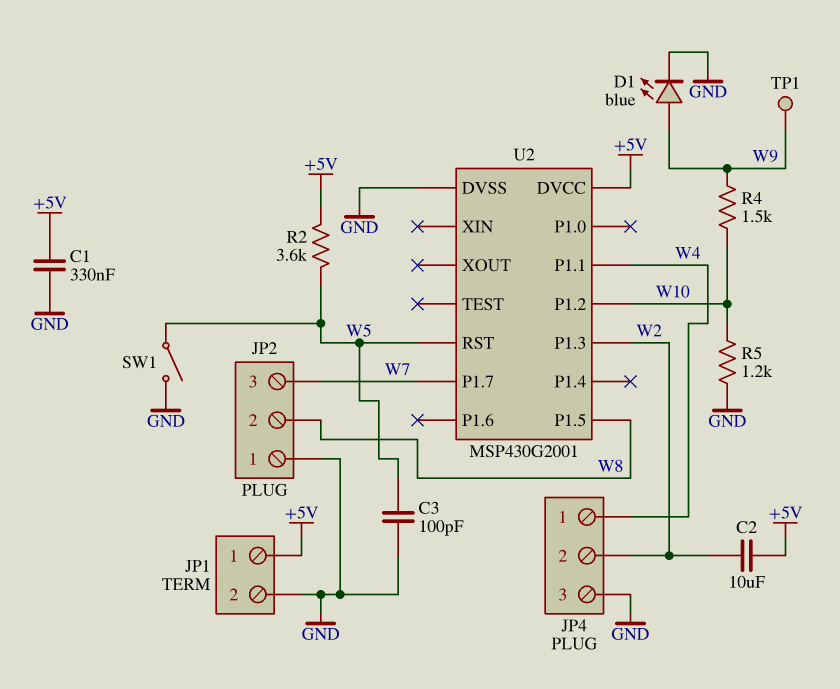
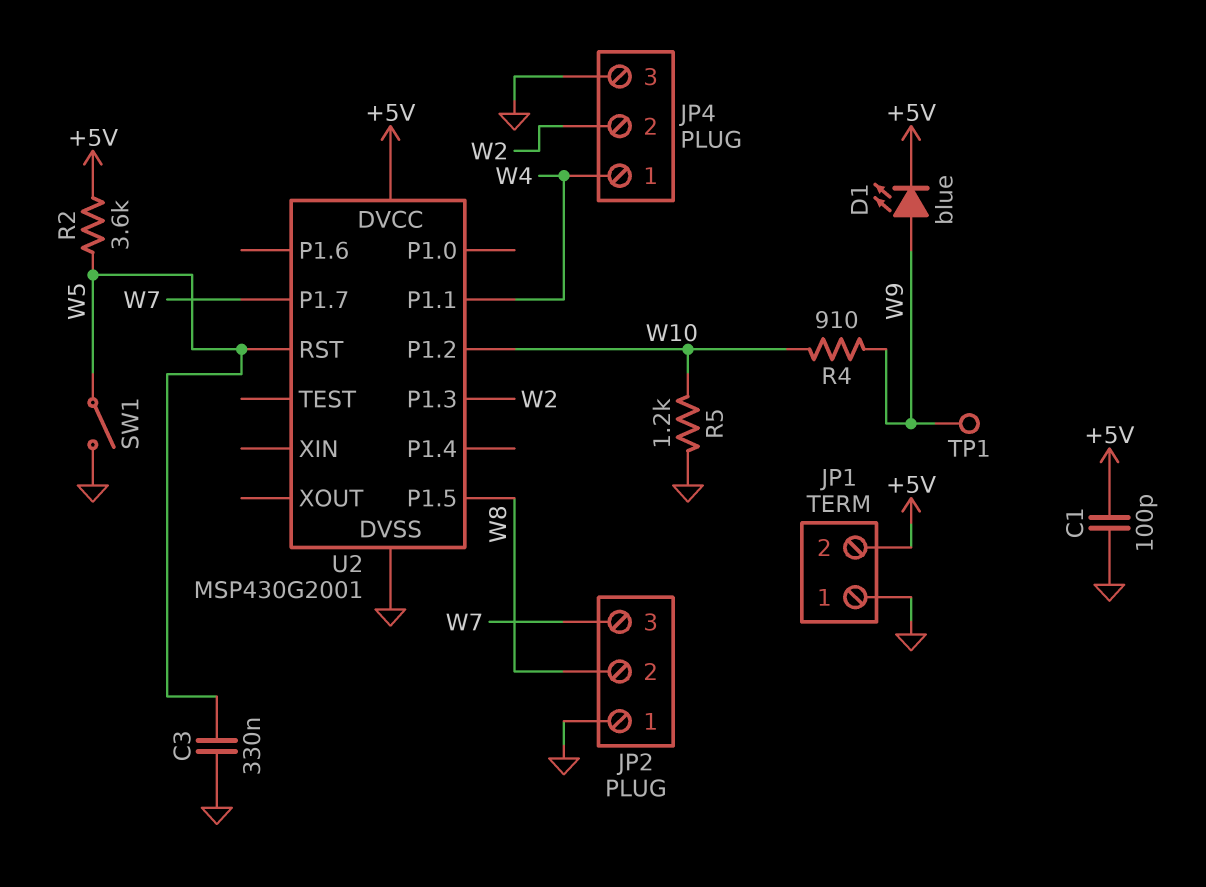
C1: 330nF (+5V, GND) -> 100pF (+5V, GND)
C2: 10uF (+5V, W2) -> none
C3: 100pF (GND, W5) -> 330nF (GND, W5)
D1: LED blue (A W9, K GND) -> LED blue (A W9, K +5V)
JP1 pin 1: +5V -> GND
JP1 pin 2: GND -> +5V
R4: 1.5k (W9, W10) -> 910 (W9, W10)

